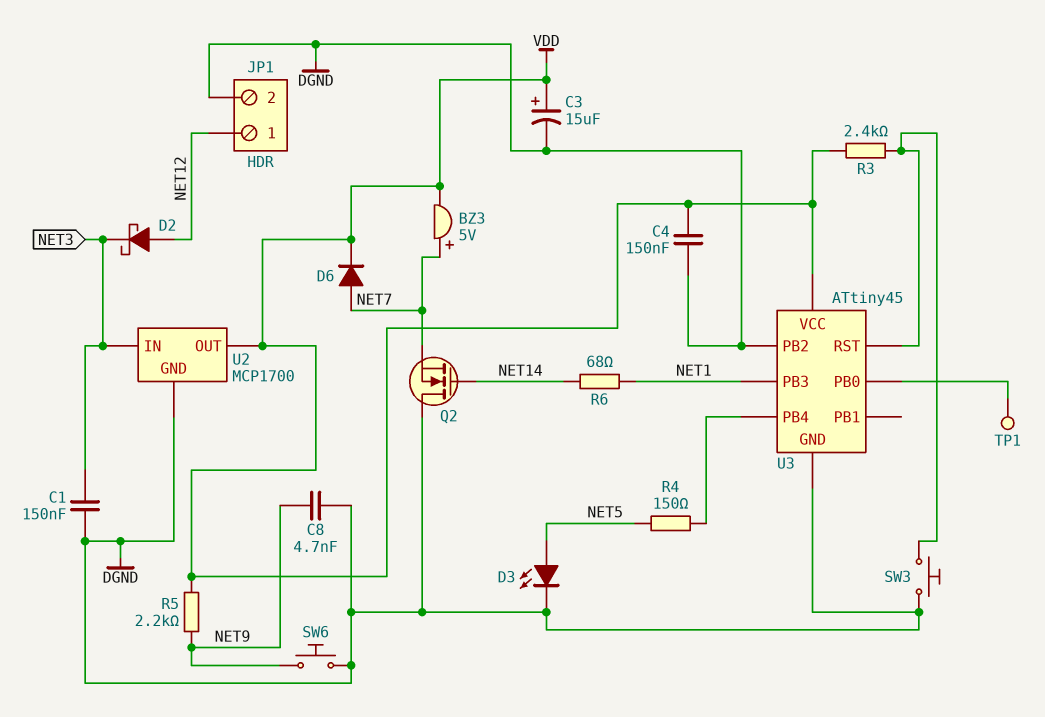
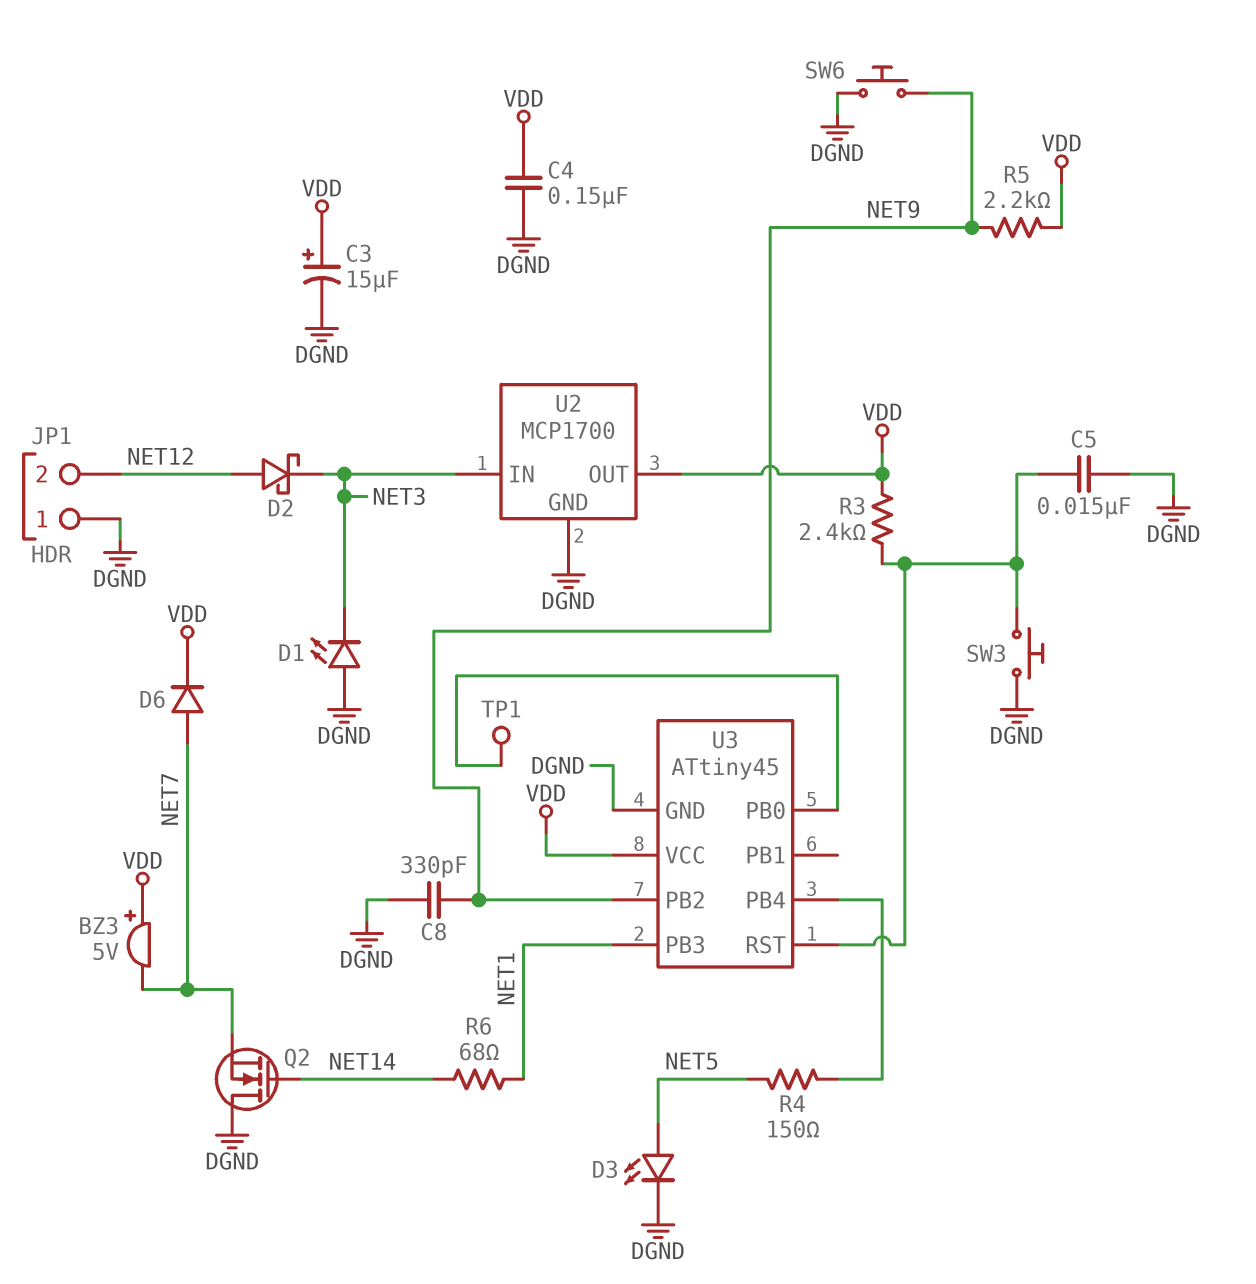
BZ3: buzzer 5V (plus NET7, minus VDD) -> buzzer 5V (plus VDD, minus NET7)
C1: 150nF (DGND, NET3) -> none
C5: none -> 15nF (DGND, U3/RST)
C8: 4.7nF (DGND, NET9) -> 330pF (DGND, NET9)
D1: none -> LED (A DGND, K NET3)
JP1 pin 1: NET12 -> DGND
JP1 pin 2: DGND -> NET12
U3 pin PB2: DGND -> NET9

